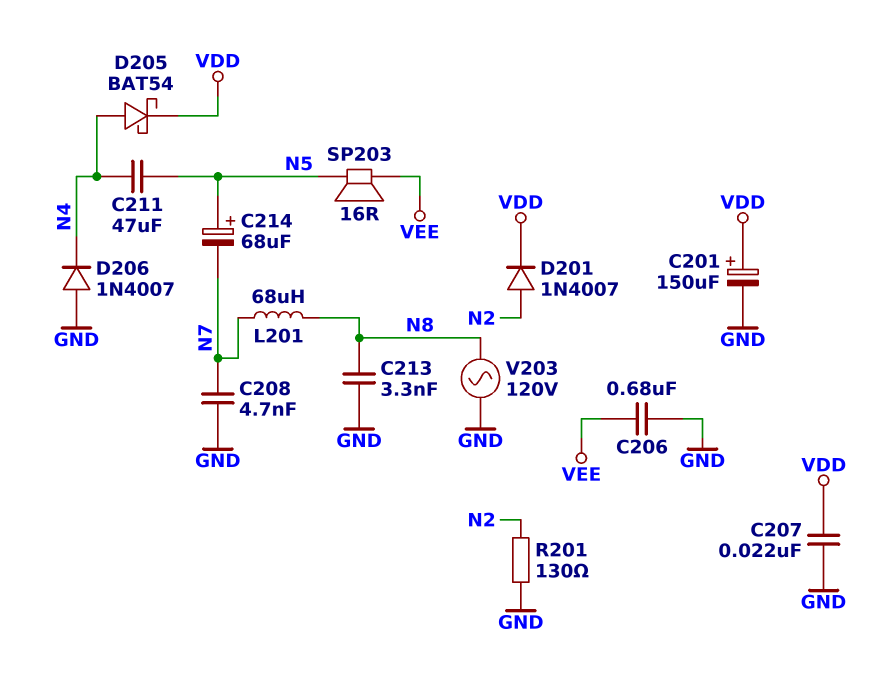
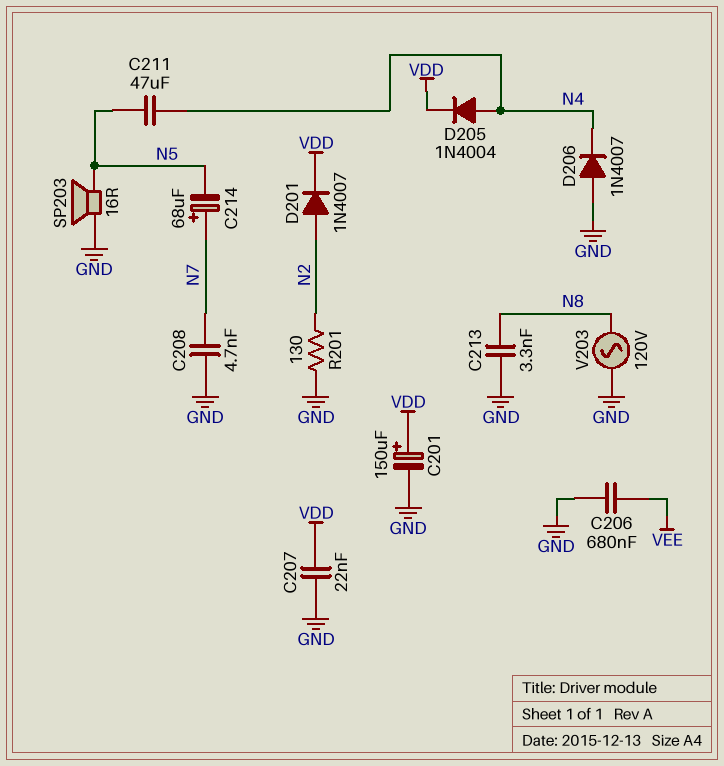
C214: 68uF (plus N5, minus N7) -> 68uF (plus N7, minus N5)
D205: schottky BAT54 (A N4, K VDD) -> diode 1N4004 (A N4, K VDD)
L201: 68uH (N7, N8) -> none
SP203: speaker 16R (N5, VEE) -> speaker 16R (GND, N5)

